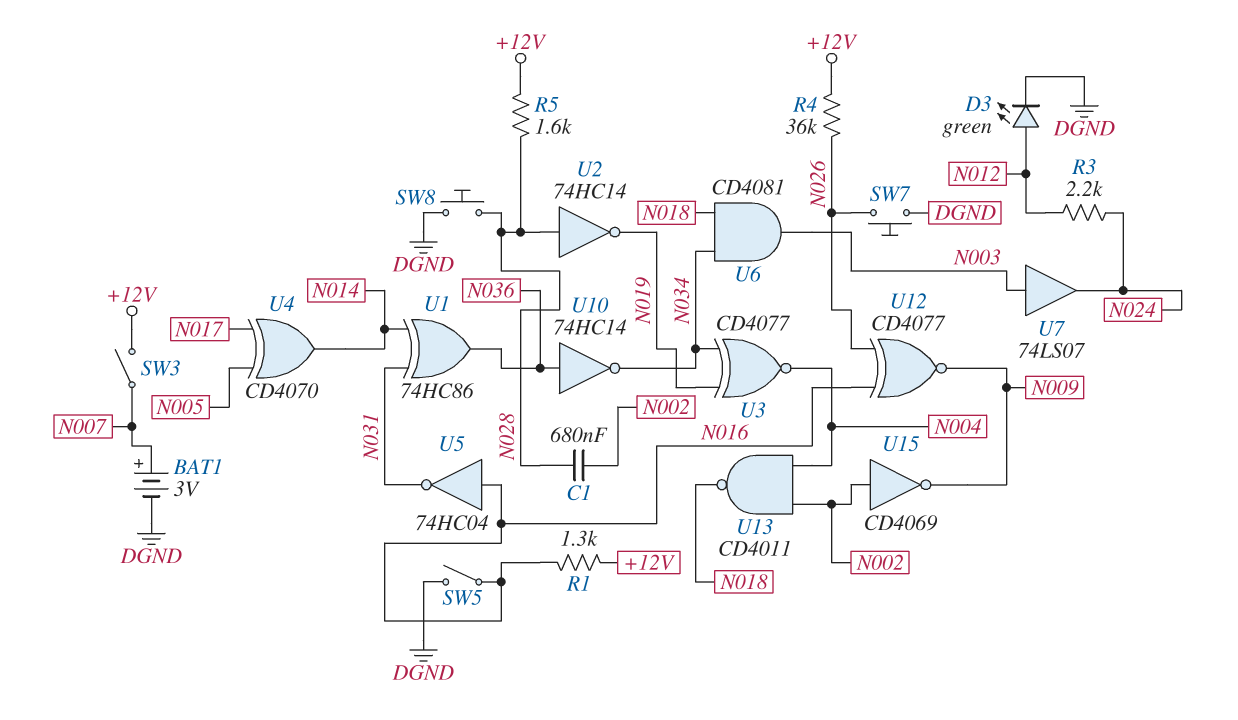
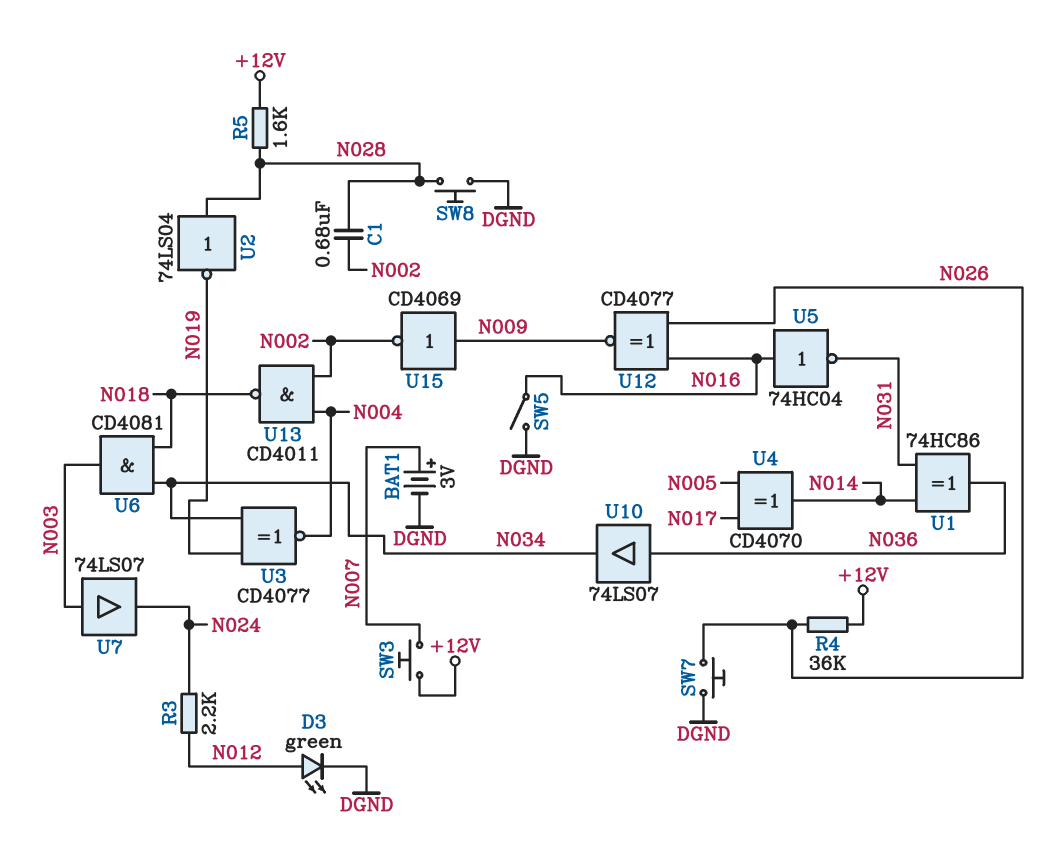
R1: 1.3k (+12V, N016) -> none
SW3: switch (+12V, N007) -> button (+12V, N007)
U2: NOT 74HC14 (in N028, out N019) -> NOT 74LS04 (in N028, out N019)
U10: NOT 74HC14 (in N036, out N034) -> buffer 74LS07 (in N036, out N034)
U15: NOT CD4069 (in N002, out N009) -> NOT CD4069 (in N009, out N002)

